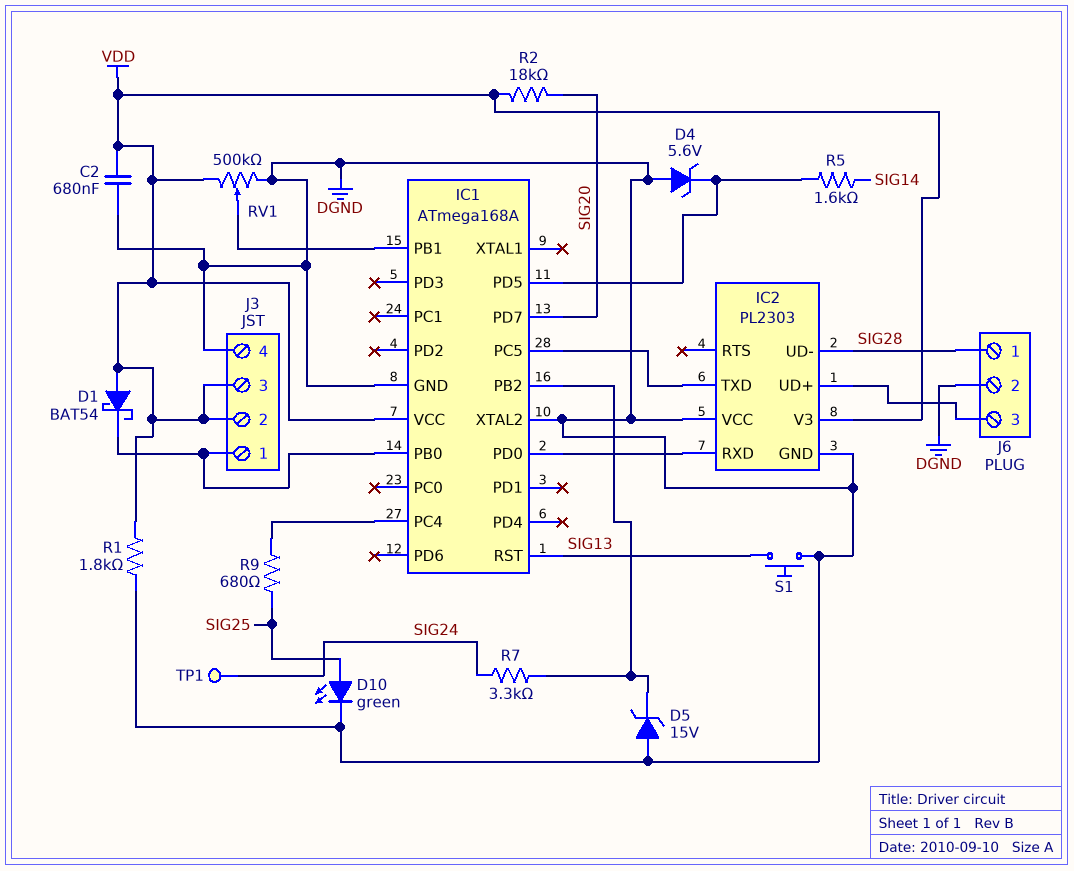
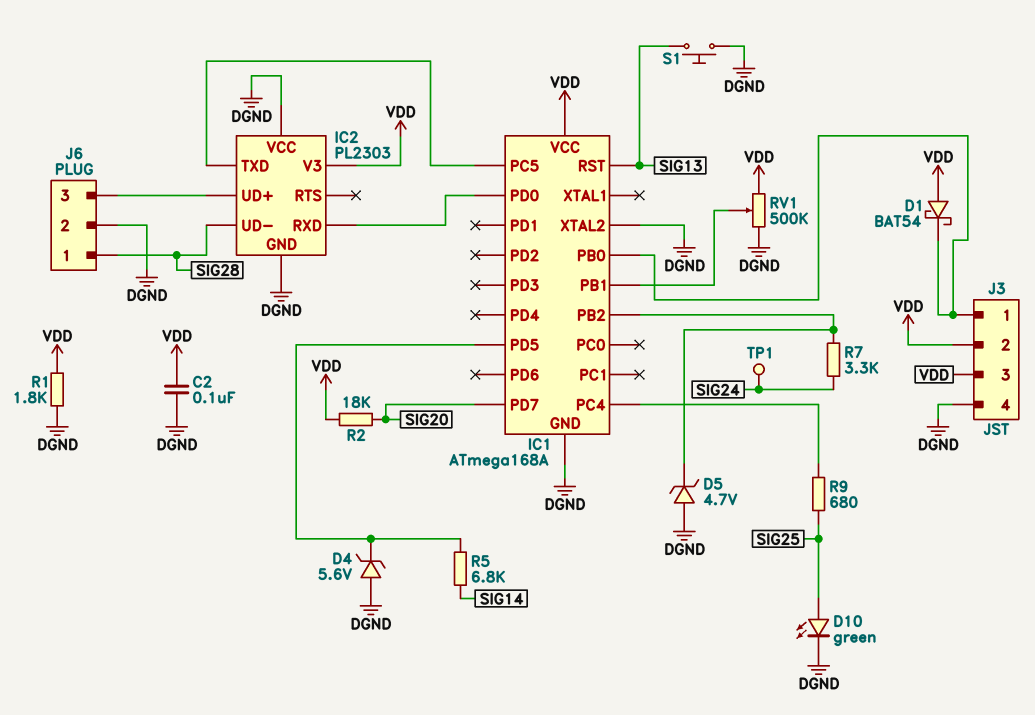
C2: 680nF (DGND, VDD) -> 100nF (DGND, VDD)
D5: zener 15V (A DGND, K IC1/PB2) -> zener 4.7V (A DGND, K IC1/PB2)
R5: 1.6k (IC1/PD5, SIG14) -> 6.8k (IC1/PD5, SIG14)

